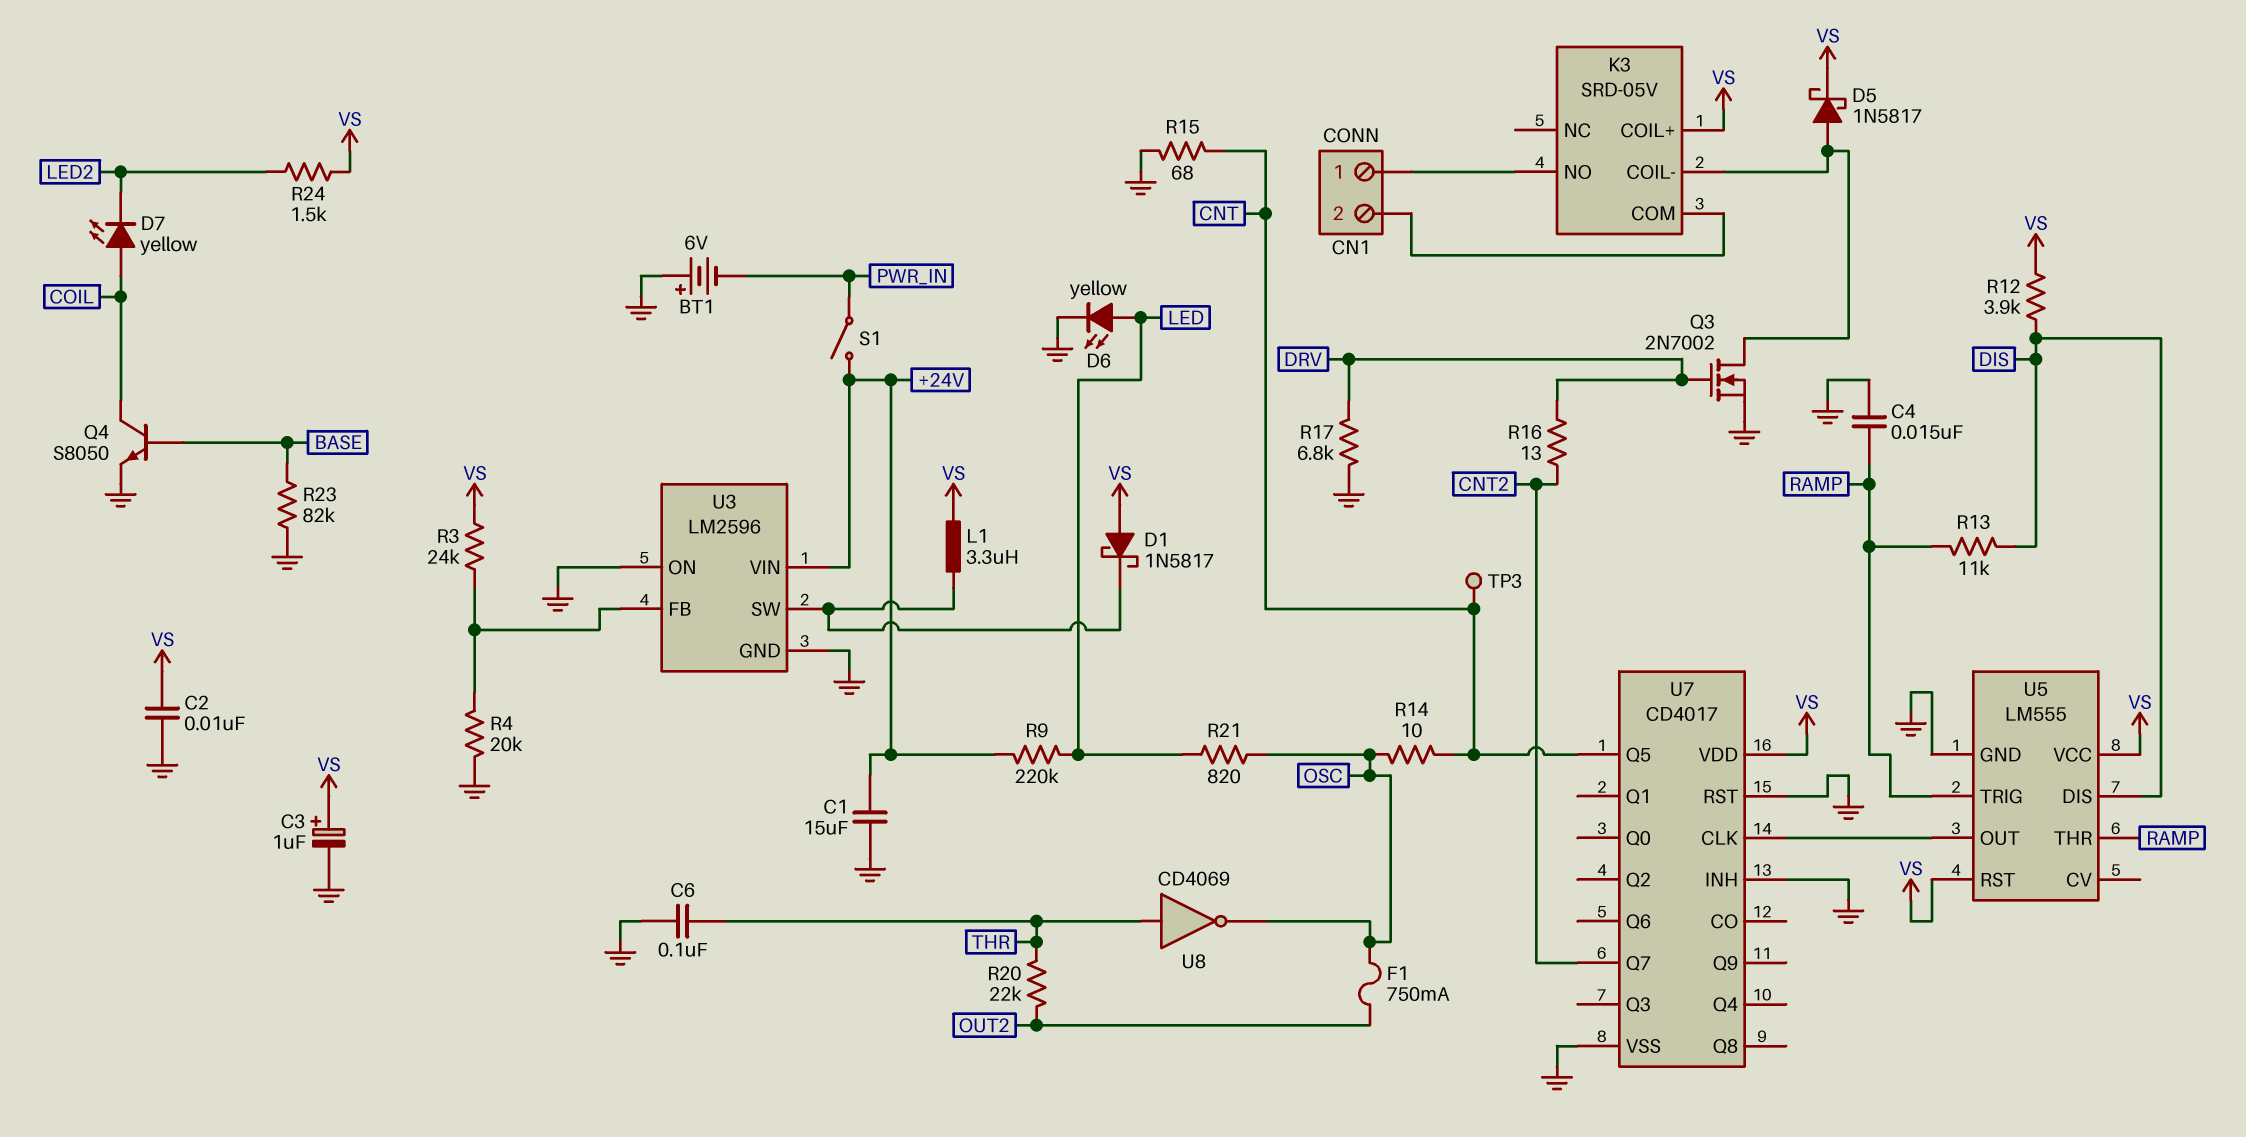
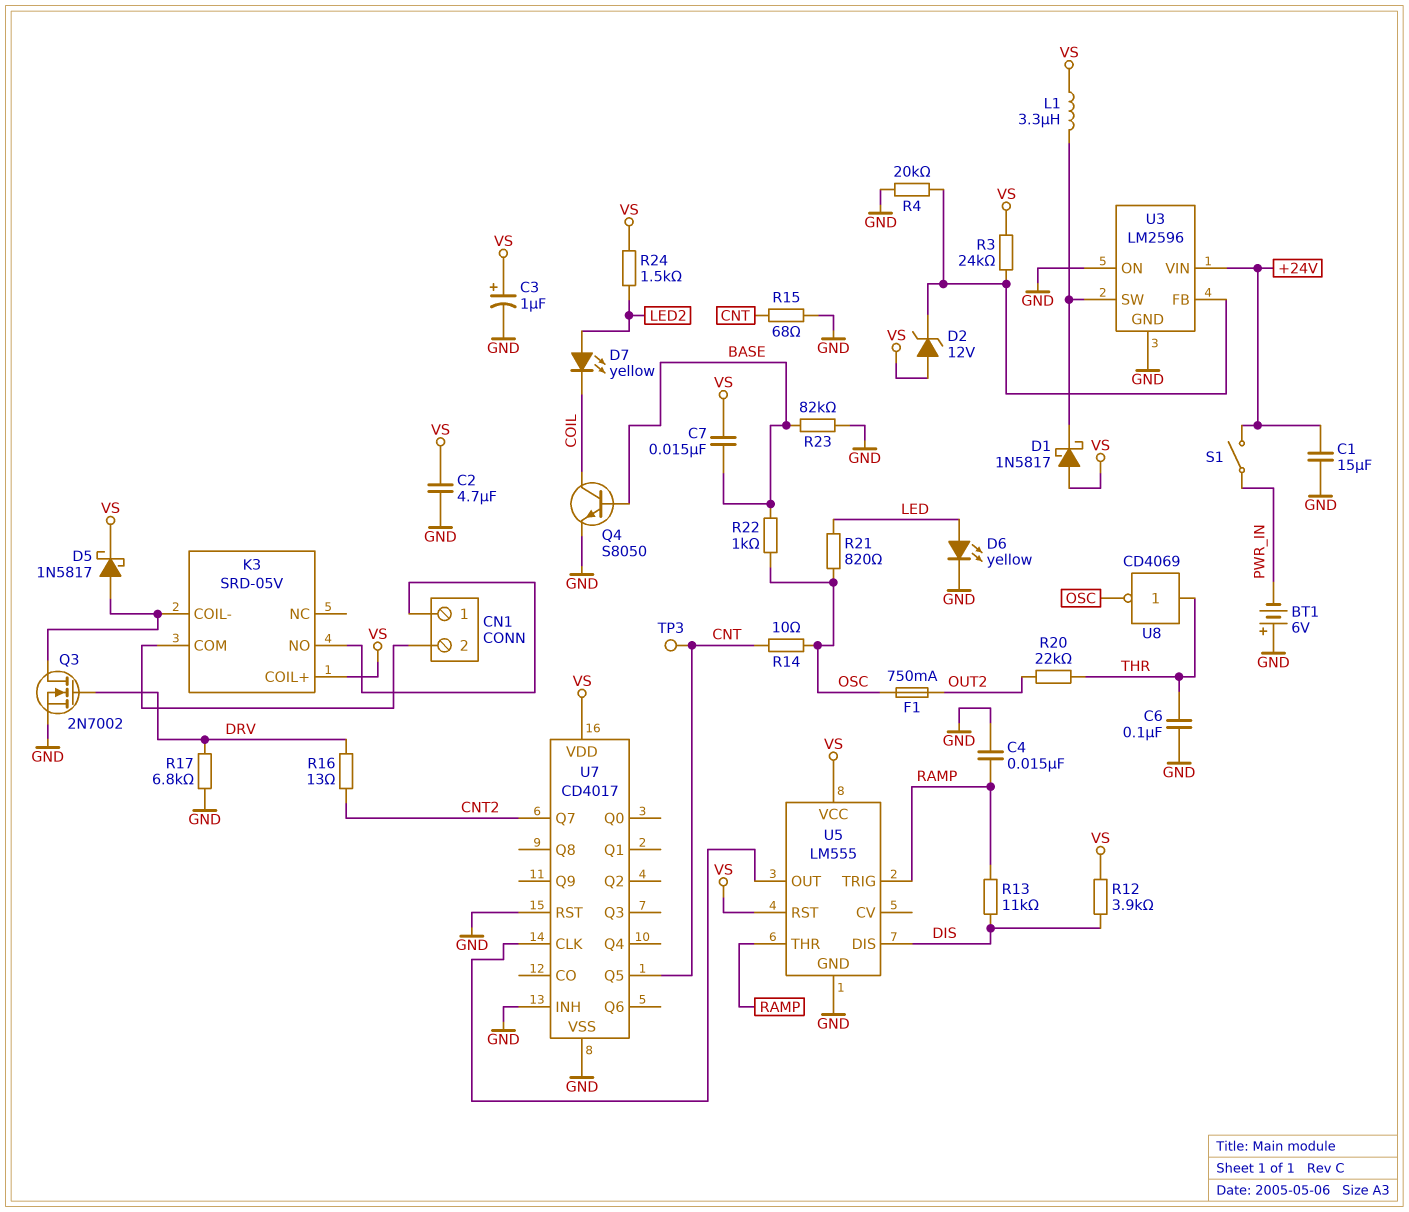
C2: 10nF (GND, VS) -> 4.7uF (GND, VS)
C7: none -> 15nF (BASE, VS)
D2: none -> zener 12V (A VS, K U3/FB)
D7: LED yellow (A COIL, K LED2) -> LED yellow (A LED2, K COIL)
R9: 220k (+24V, LED) -> none
R22: none -> 1k (BASE, OSC)

